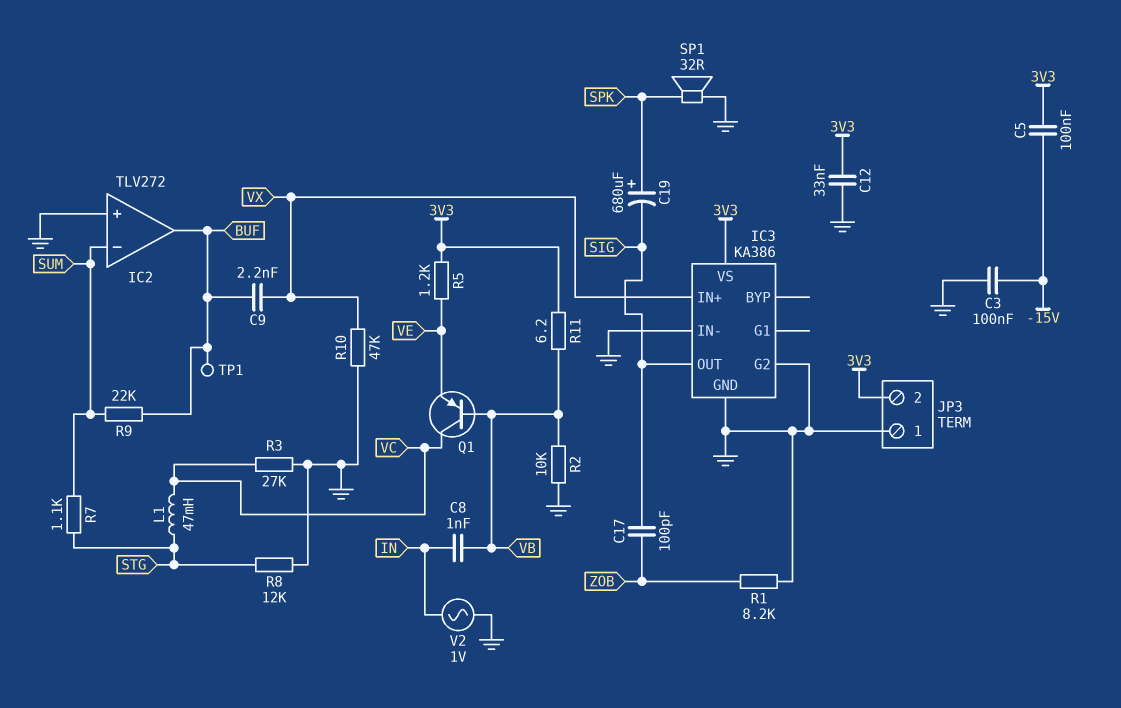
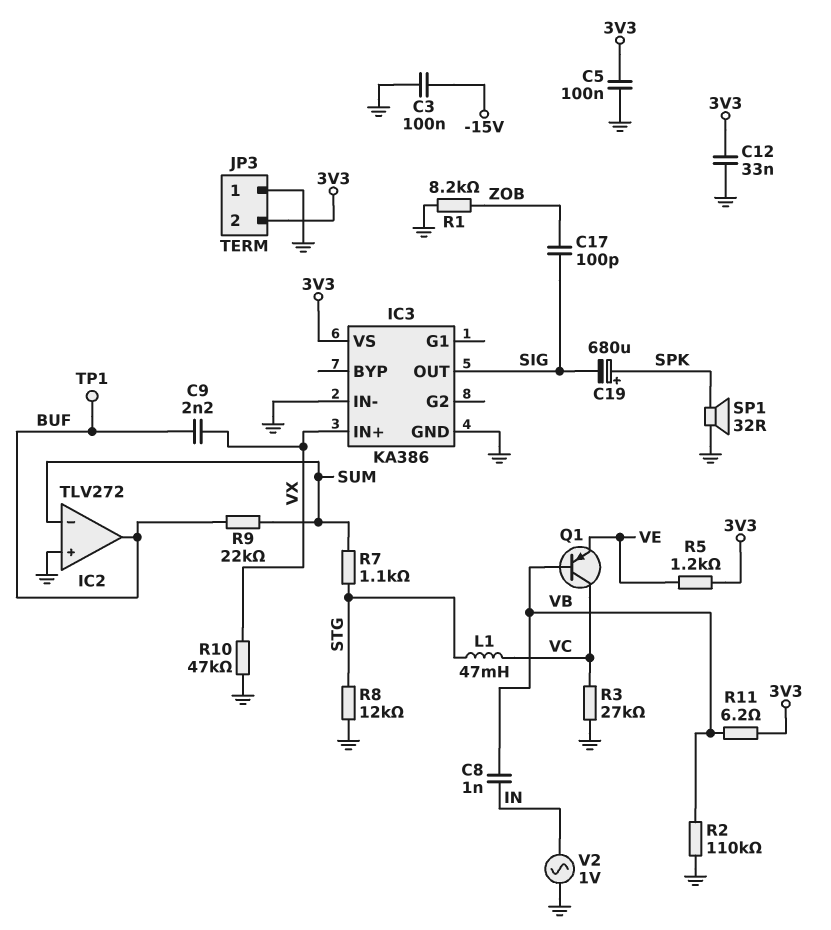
C5: 100nF (-15V, 3V3) -> 100nF (3V3, GND)
IC3 pin G2: GND -> none
R2: 10k (GND, VB) -> 110k (GND, VB)

